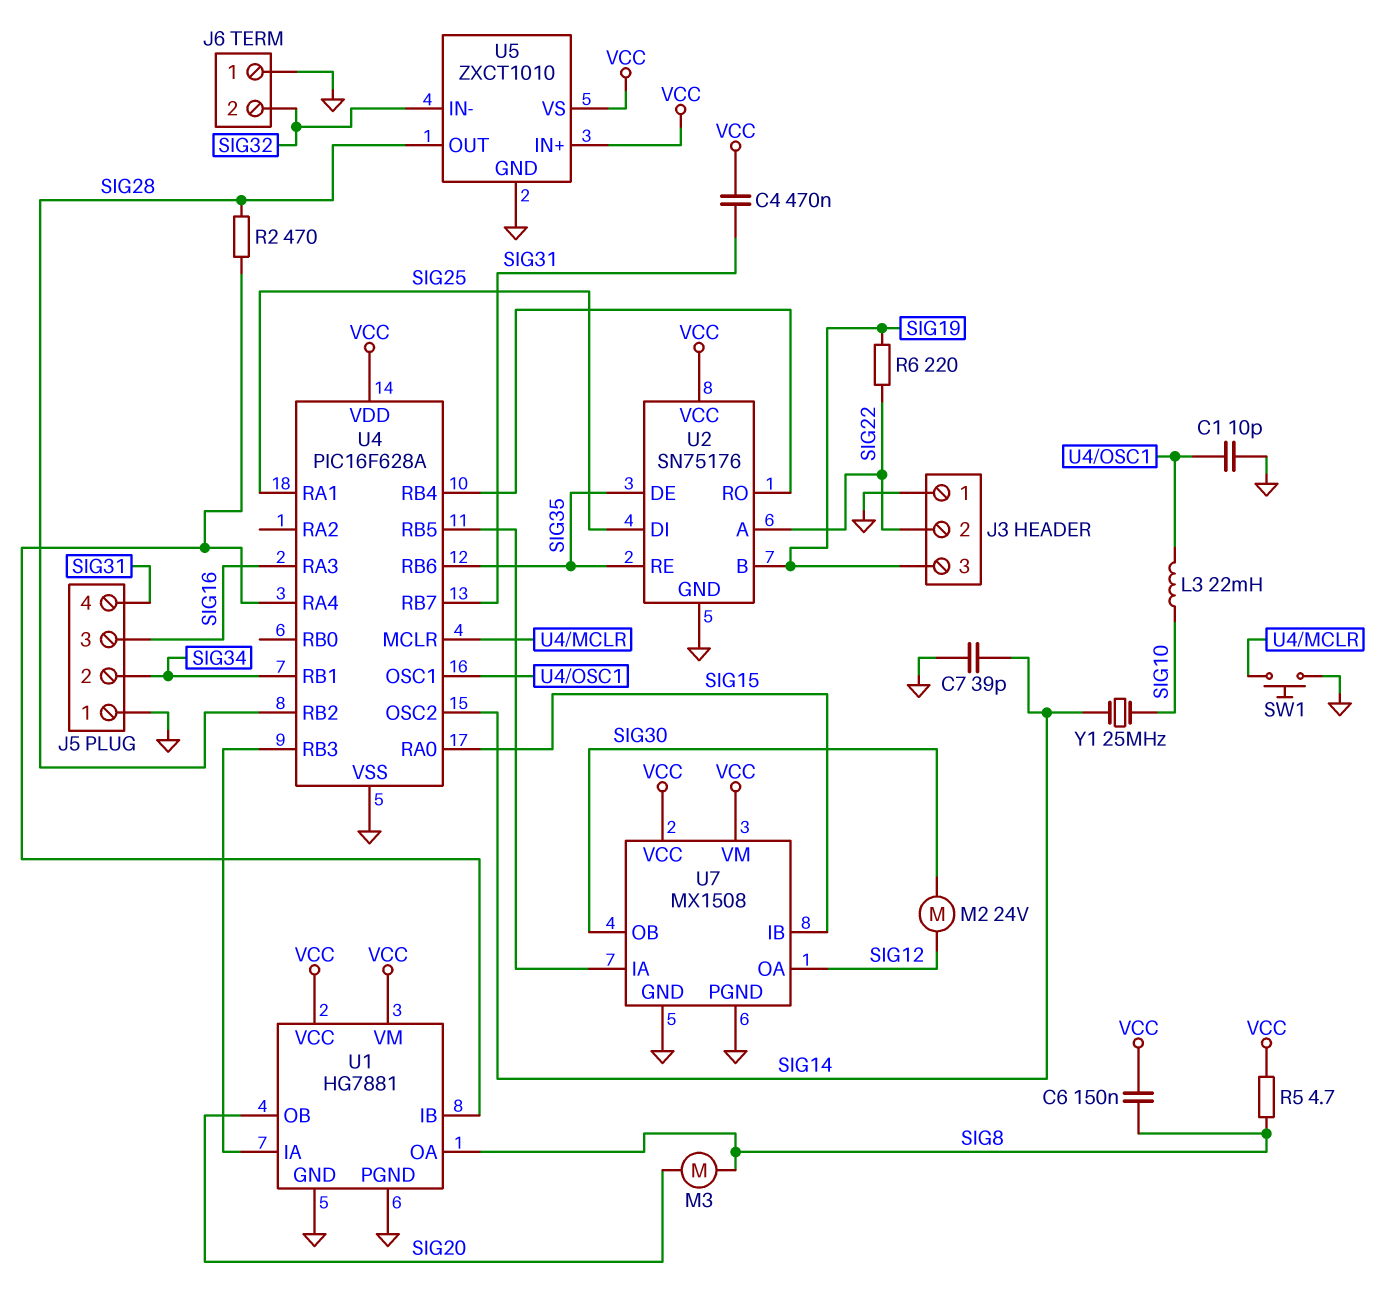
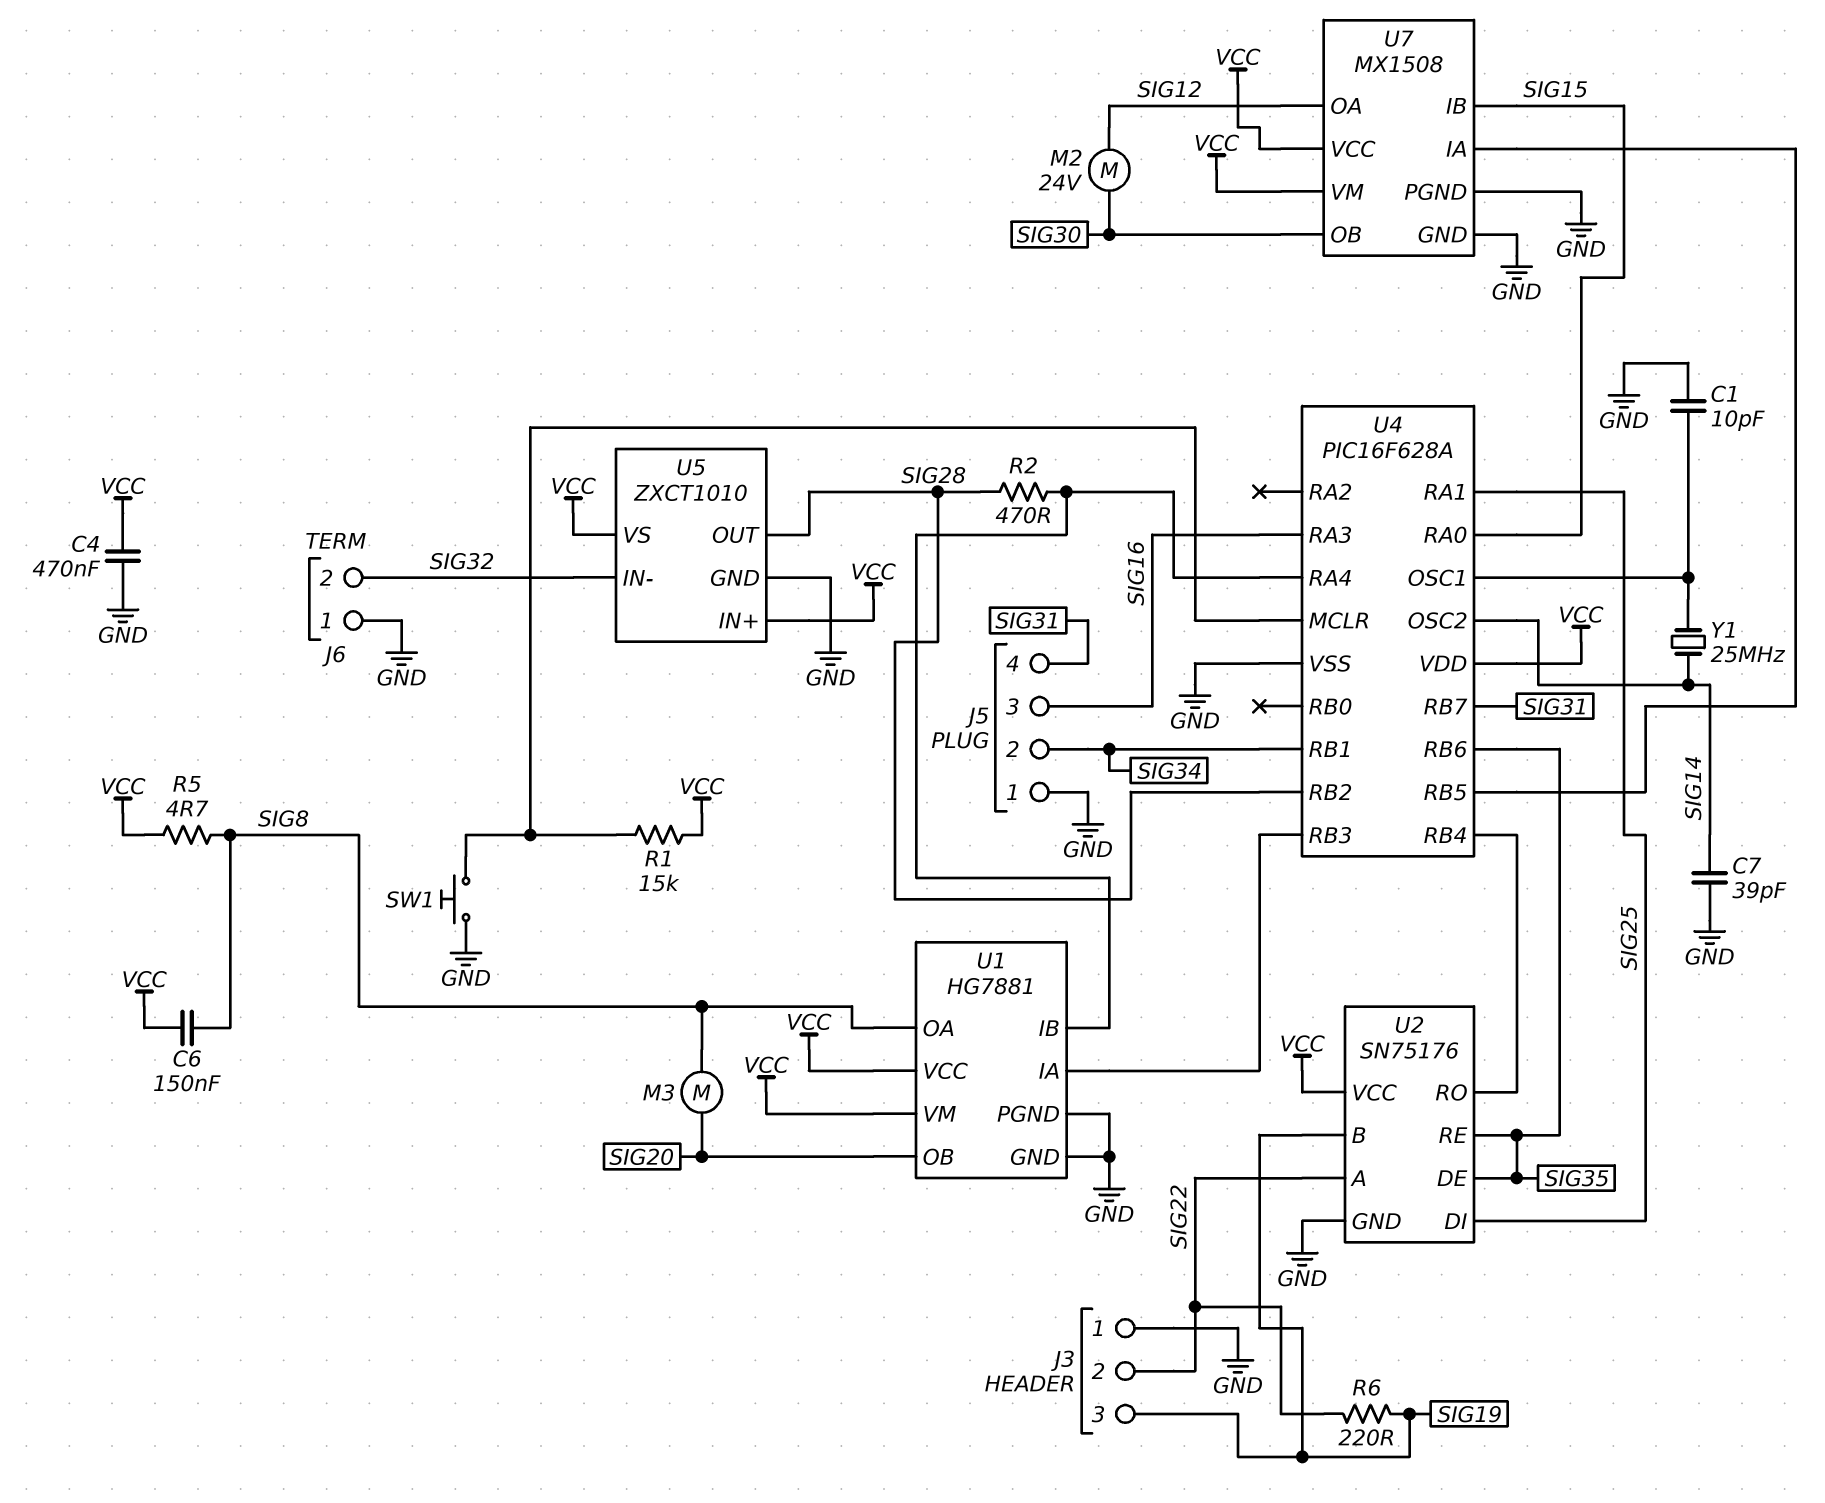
C4: 470nF (SIG31, VCC) -> 470nF (GND, VCC)
L3: 22mH (SIG10, U4/OSC1) -> none
R1: none -> 15k (U4/MCLR, VCC)
Y1: 25MHz (SIG10, SIG14) -> 25MHz (SIG14, U4/OSC1)

